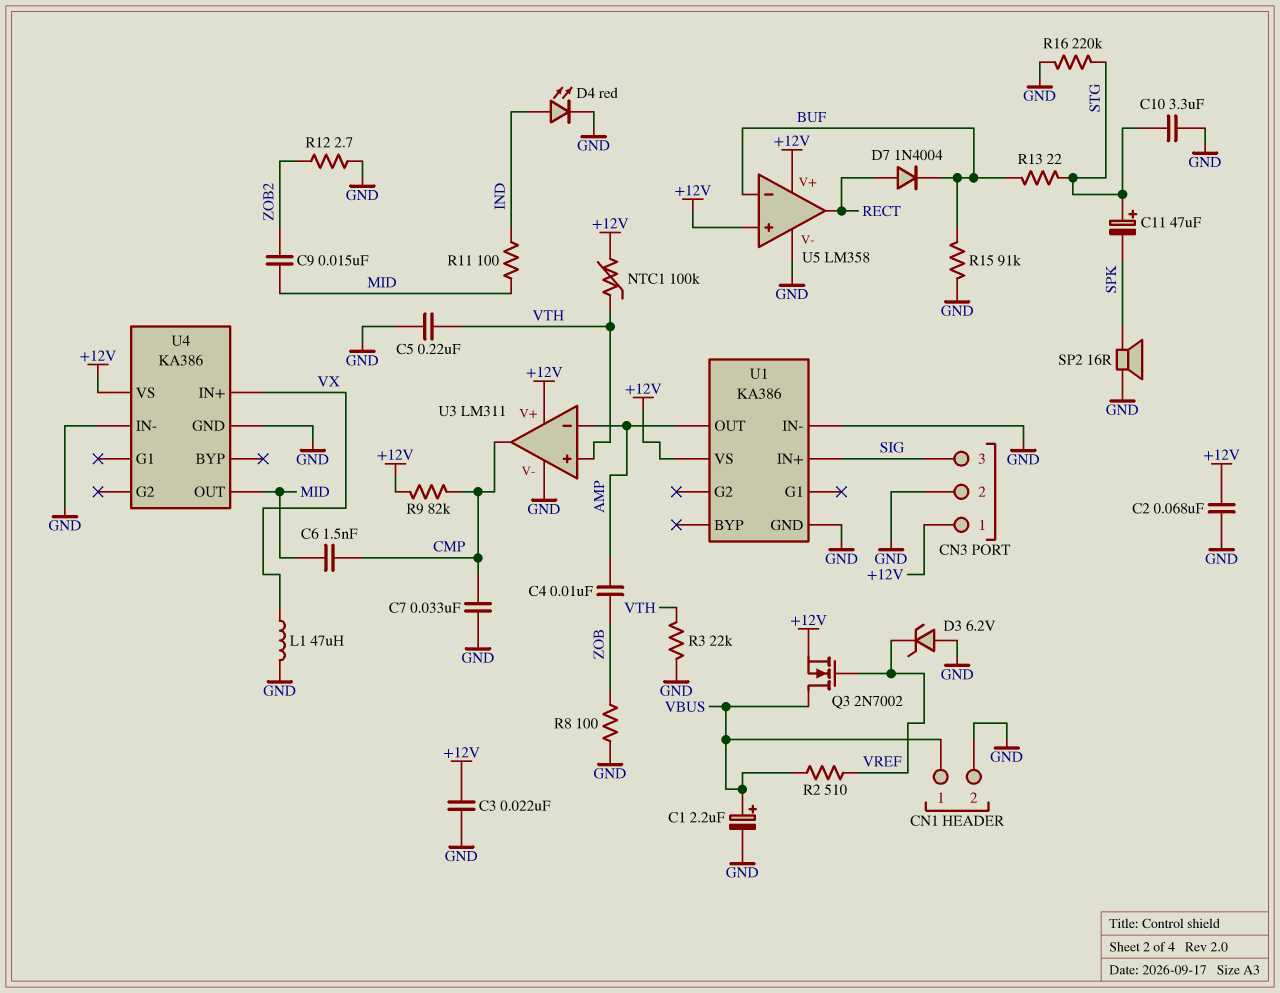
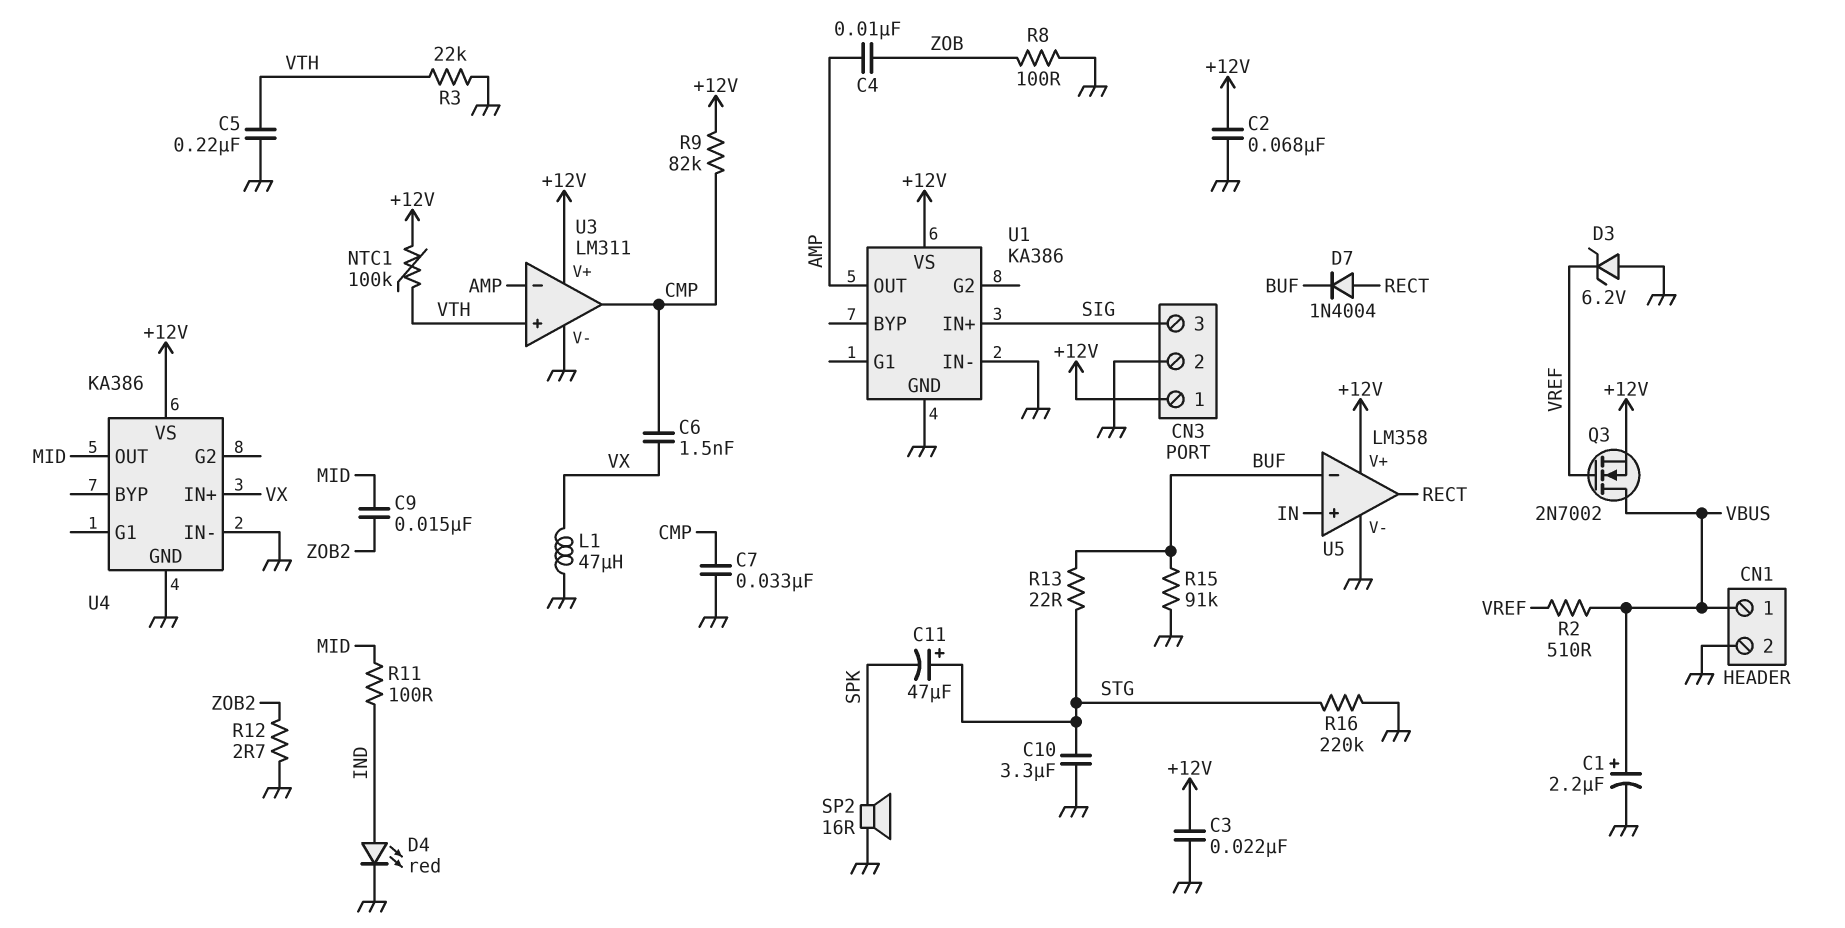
C6: 1.5nF (CMP, MID) -> 1.5nF (CMP, VX)
U5 pin in+: +12V -> IN

